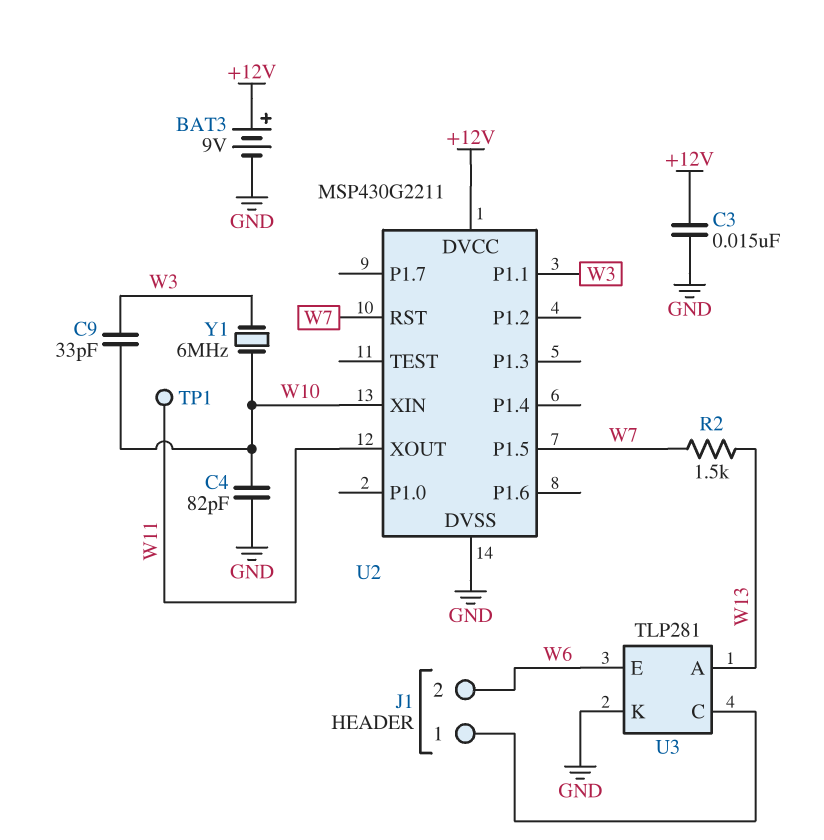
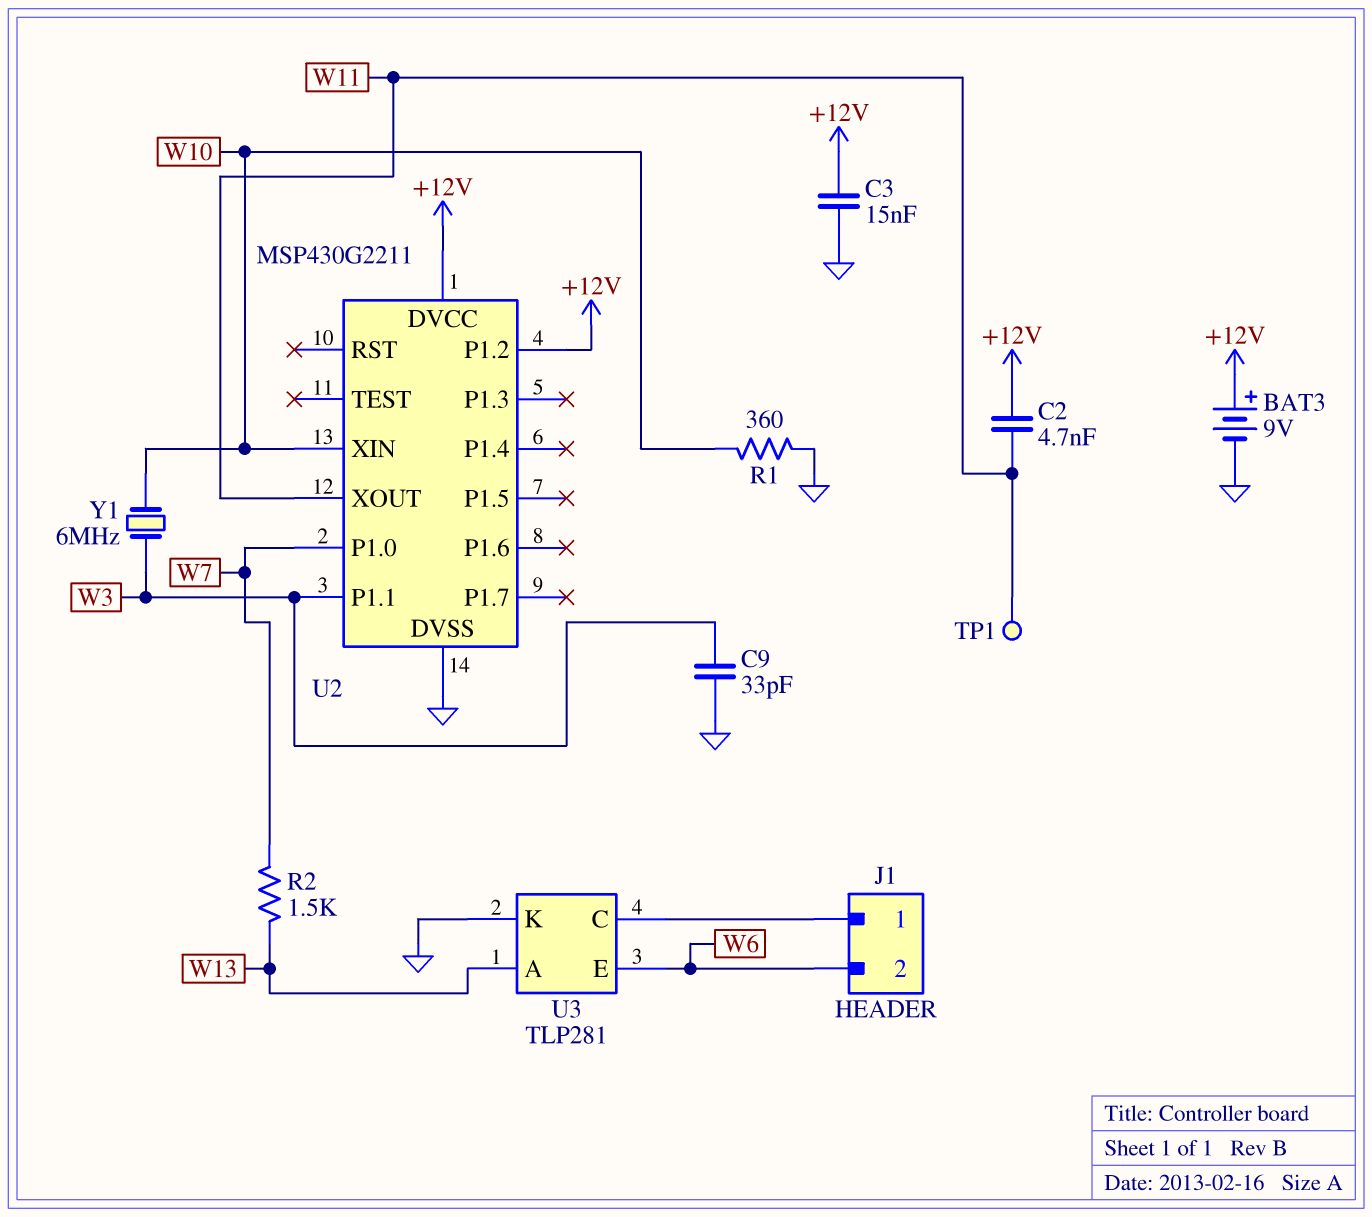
C2: none -> 4.7nF (+12V, W11)
C4: 82pF (GND, W10) -> none
C9: 33pF (W3, W10) -> 33pF (GND, W3)
R1: none -> 360 (GND, W10)
U2 pin P1.0: none -> W7
U2 pin P1.2: none -> +12V
U2 pin P1.5: W7 -> none
U2 pin RST: W7 -> none

